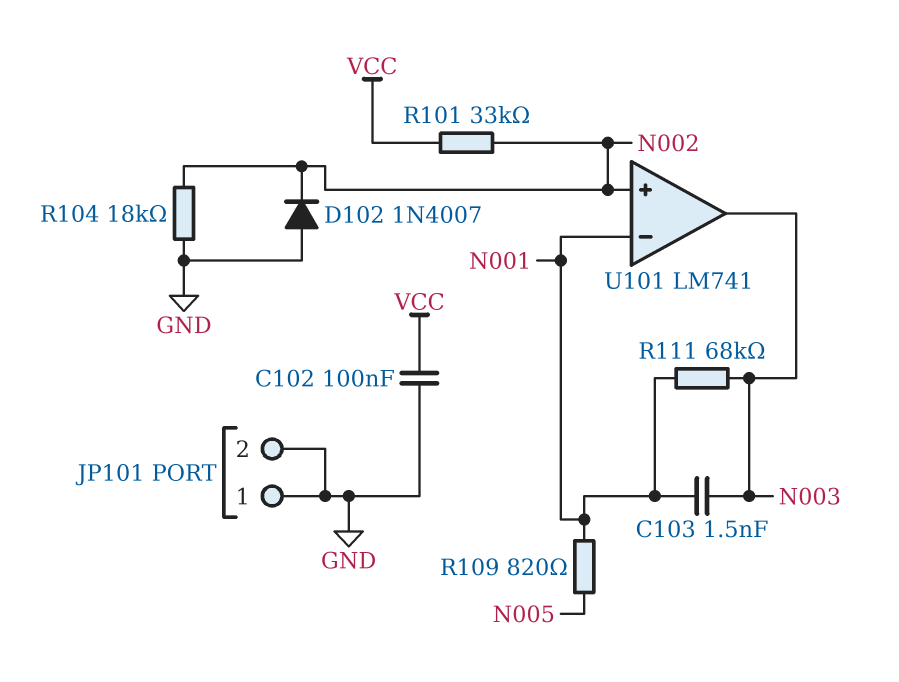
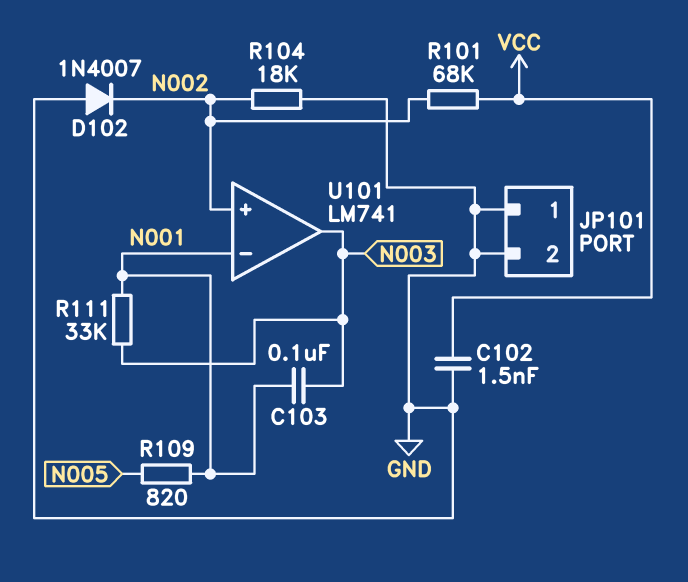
C102: 100nF (GND, VCC) -> 1.5nF (GND, VCC)
C103: 1.5nF (N001, N003) -> 100nF (N001, N003)
R101: 33k (N002, VCC) -> 68k (N002, VCC)
R111: 68k (N001, N003) -> 33k (N001, N003)

